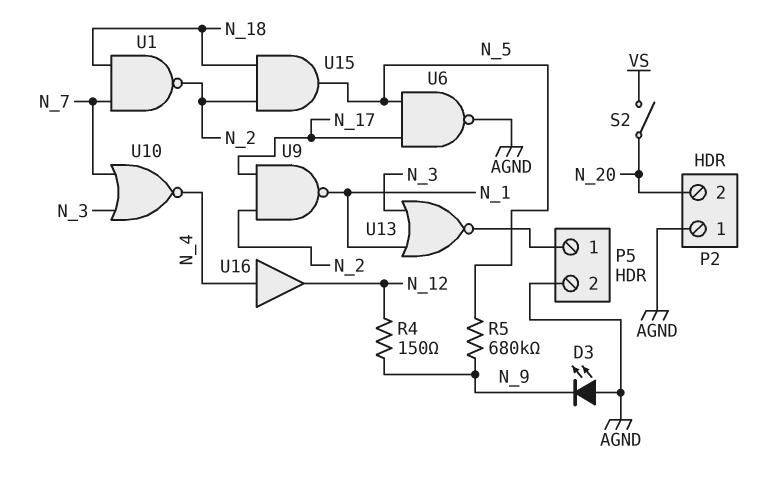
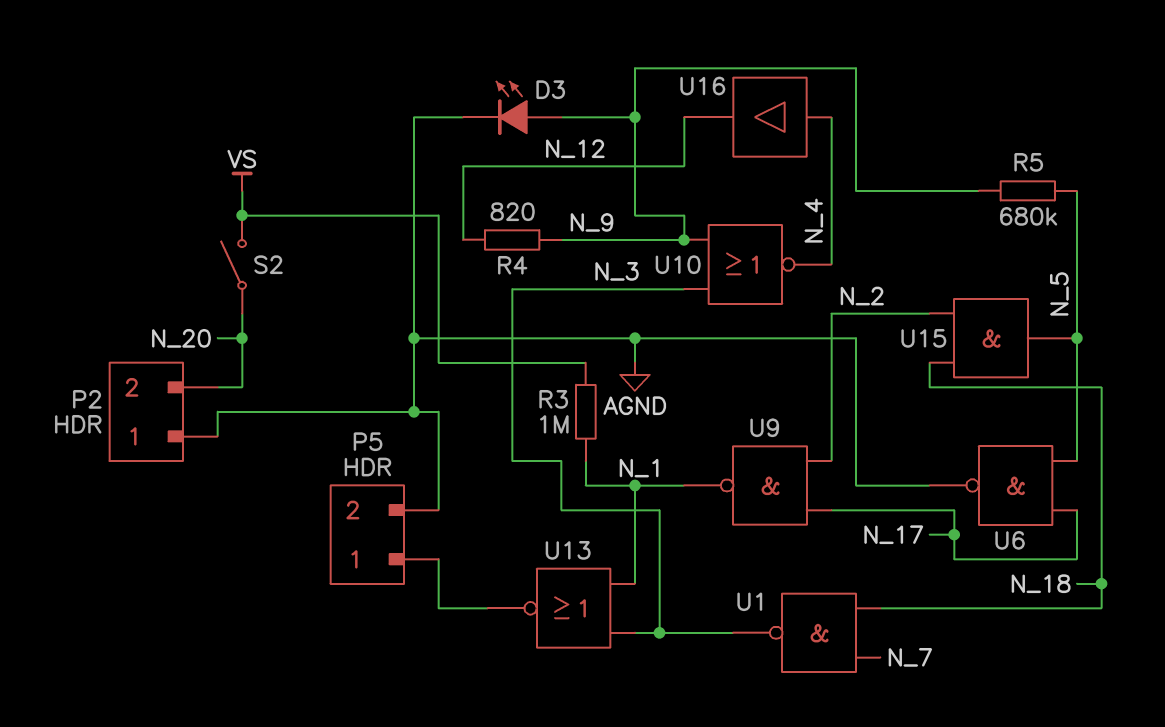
D3: LED (A AGND, K N_9) -> LED (A N_9, K AGND)
R3: none -> 1M (N_1, VS)
R4: 150 (N_9, N_12) -> 820 (N_9, N_12)
U1: NAND (in N_7, in N_18, out N_2) -> NAND (in N_7, in N_18, out N_3)
U10: NOR (in N_3, in N_7, out N_4) -> NOR (in N_3, in N_9, out N_4)

